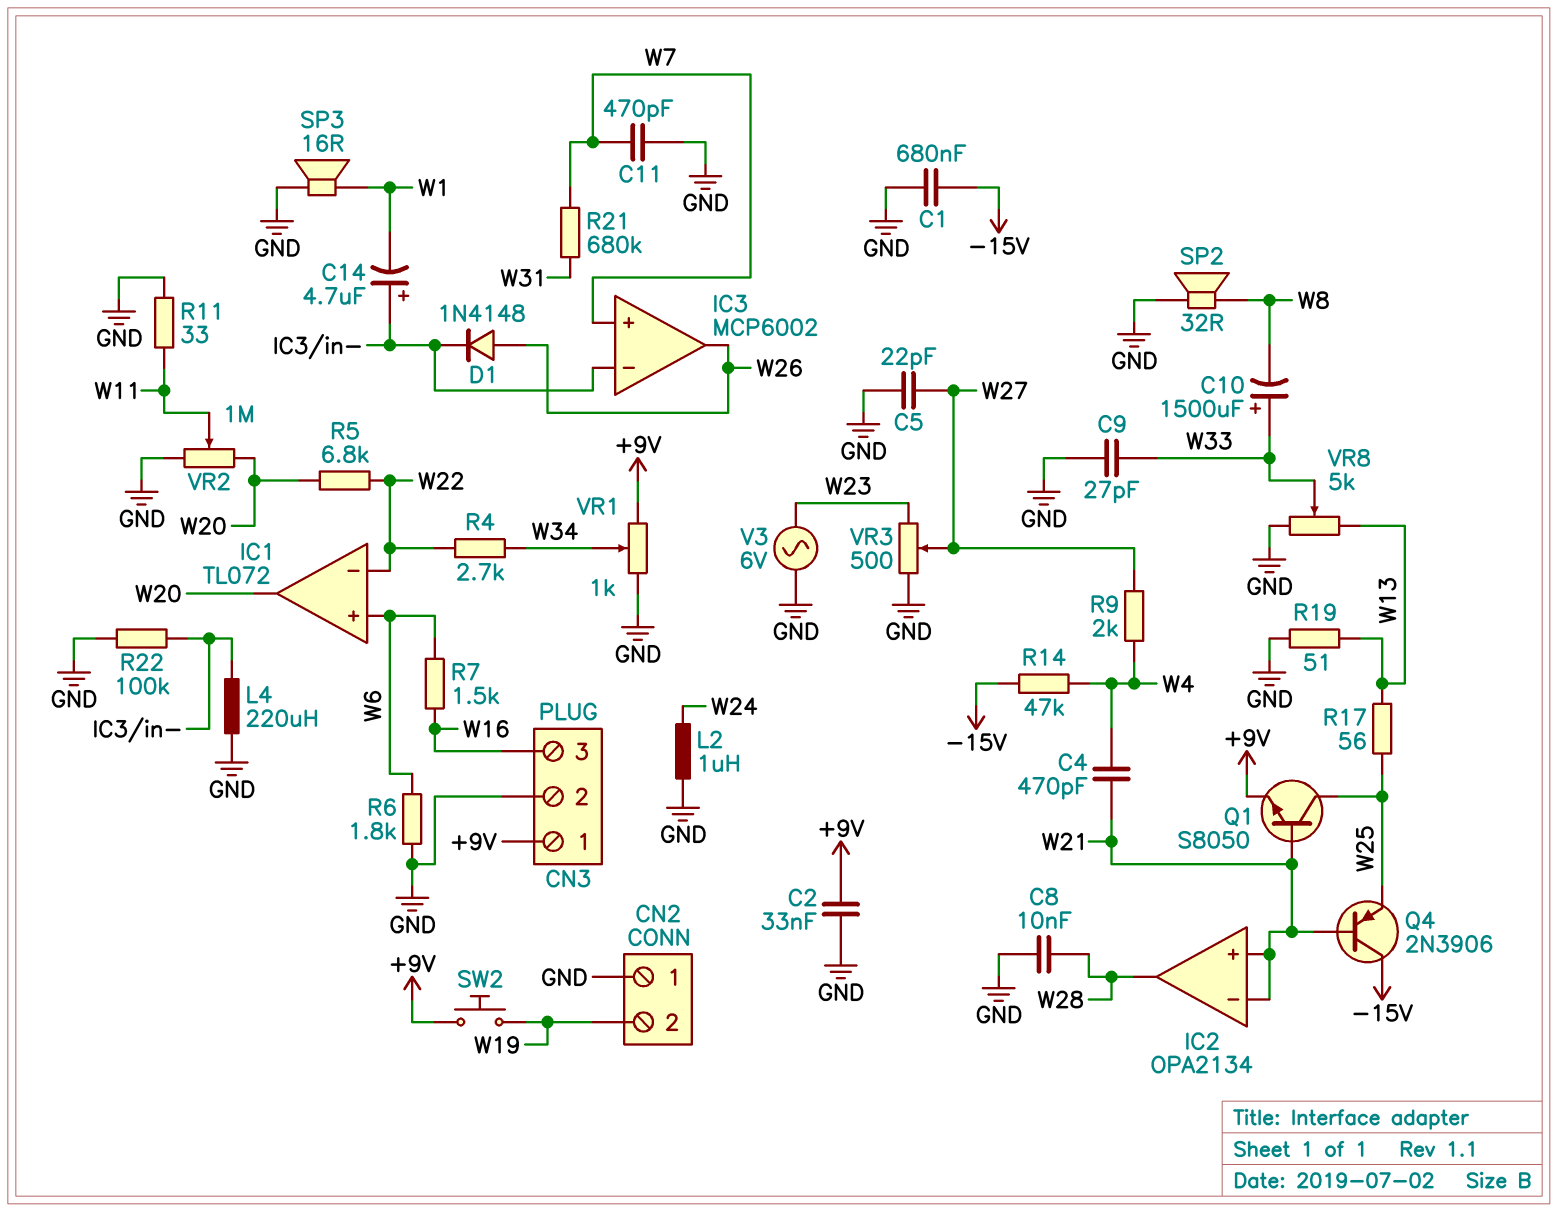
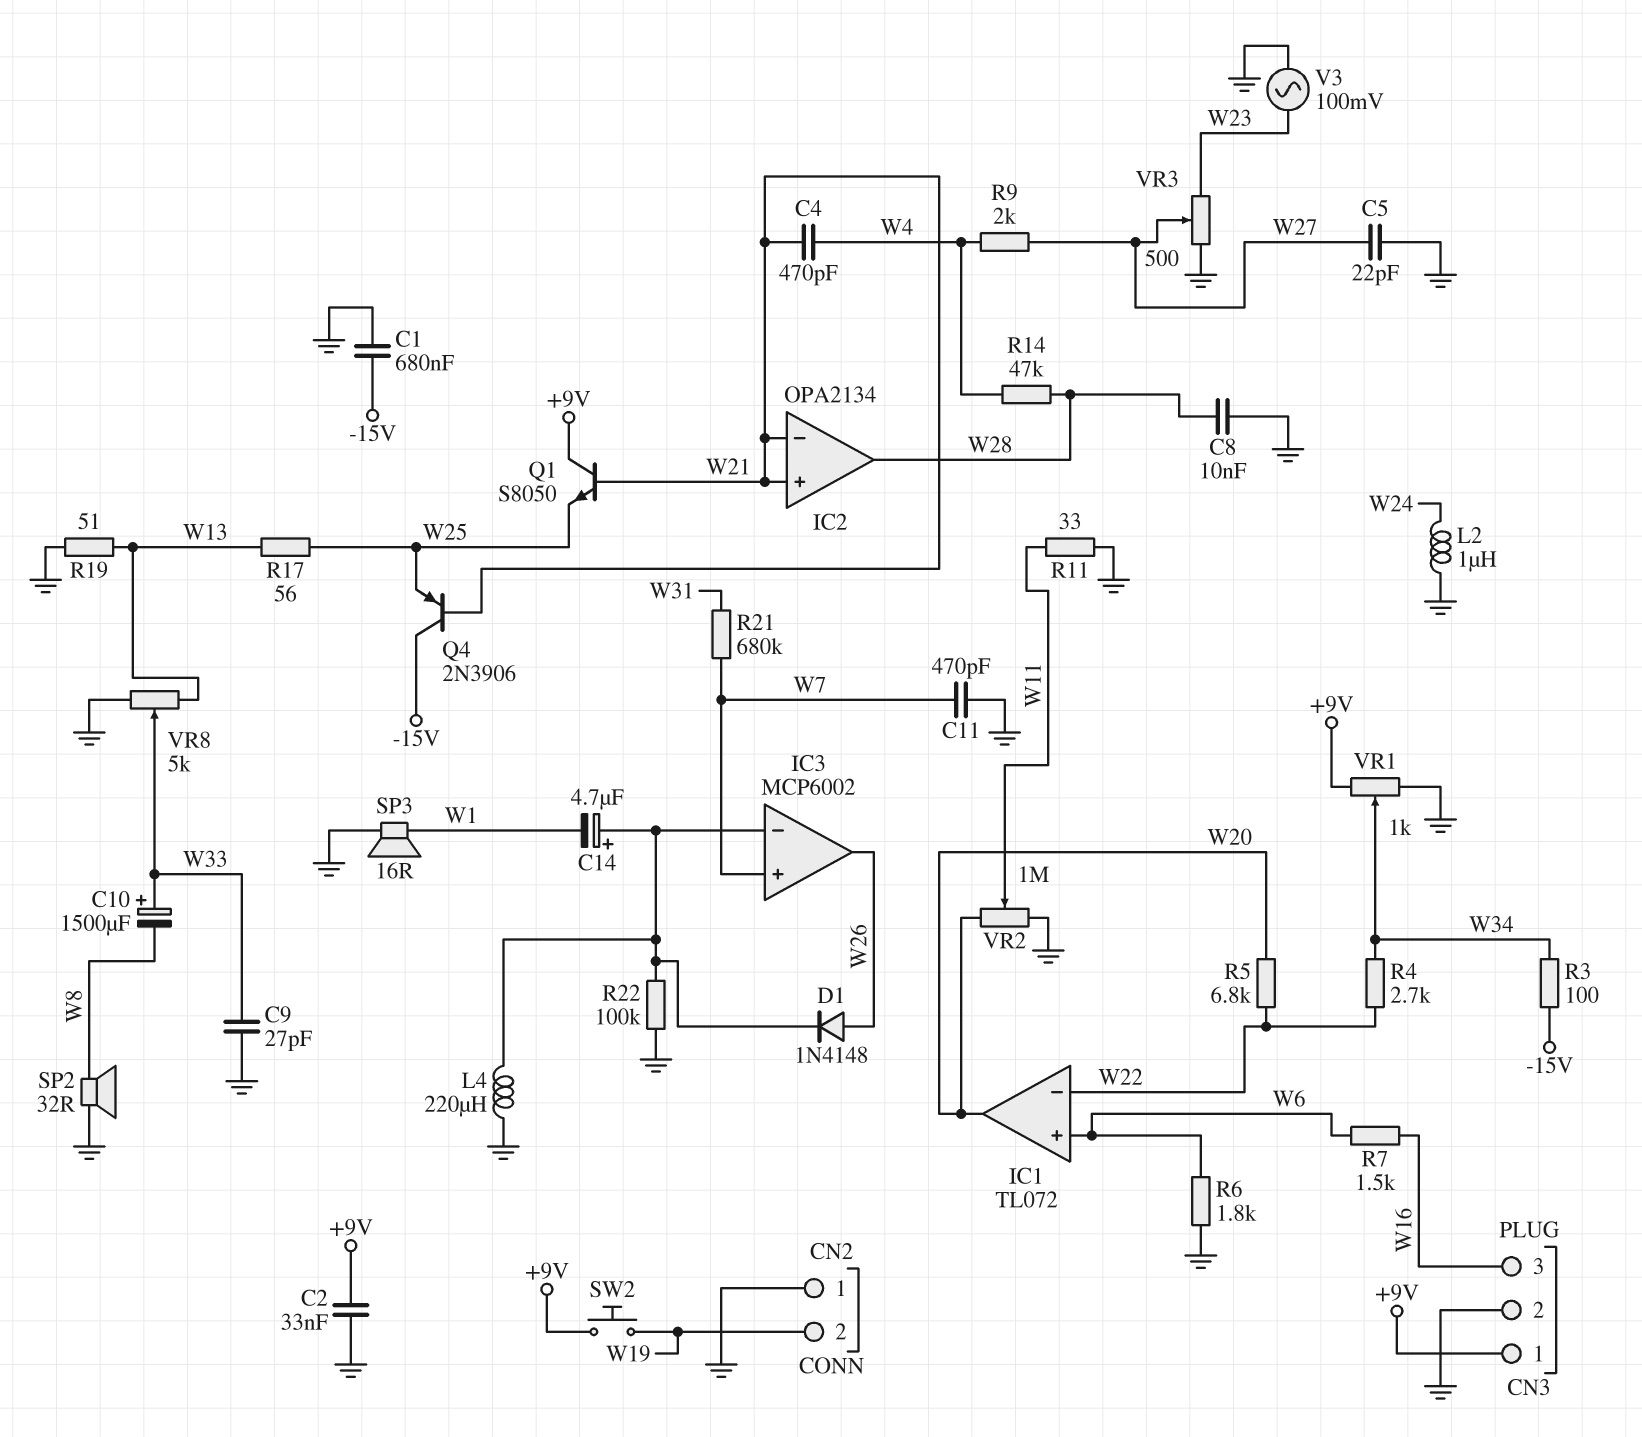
Q1: NPN S8050 (B W21, C W25, E +9V) -> NPN S8050 (B W21, C +9V, E W25)
R3: none -> 100 (-15V, W34)
R14: 47k (-15V, W4) -> 47k (W4, W28)
V3: AC 6V (GND, W23) -> AC 100mV (GND, W23)

